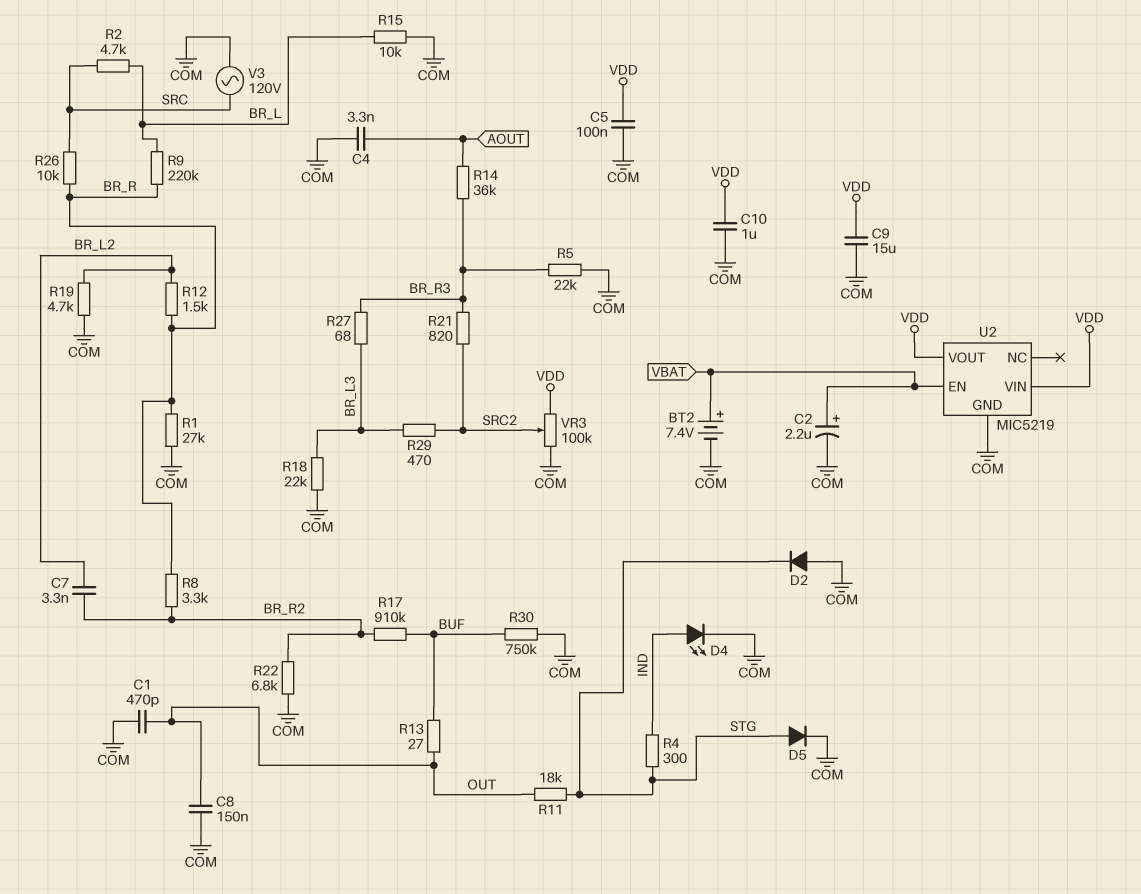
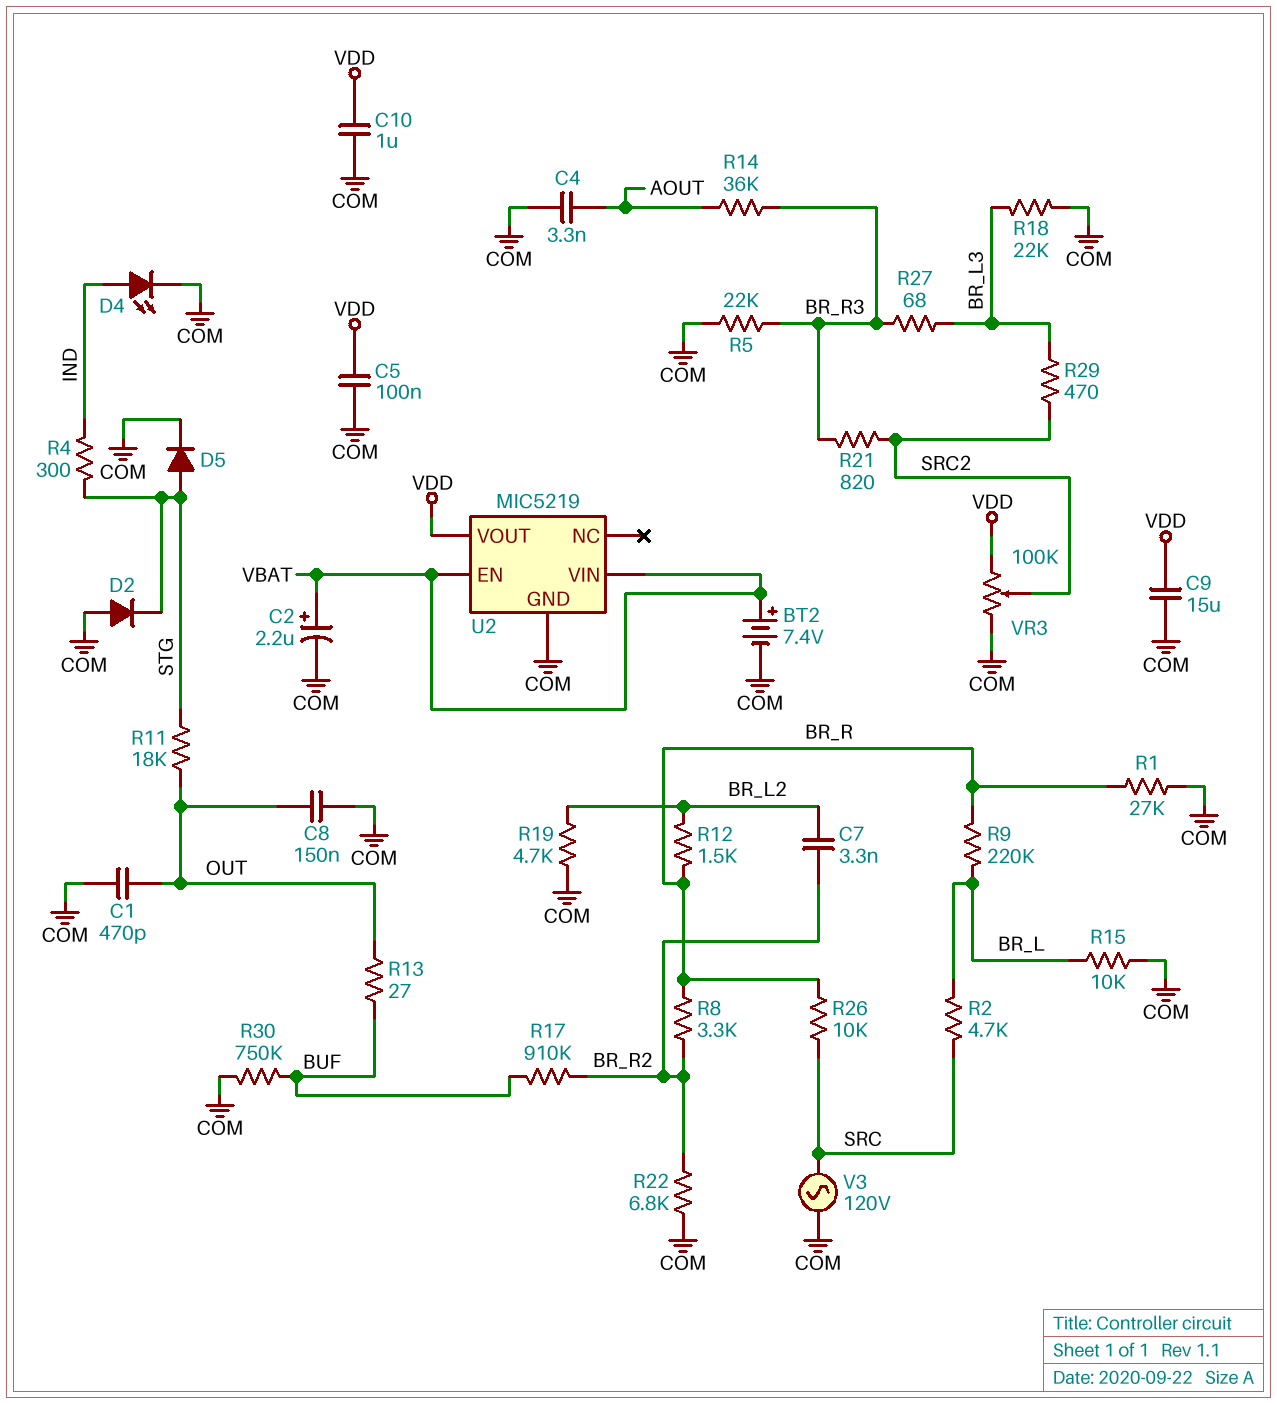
U2 pin VIN: VDD -> VBAT

